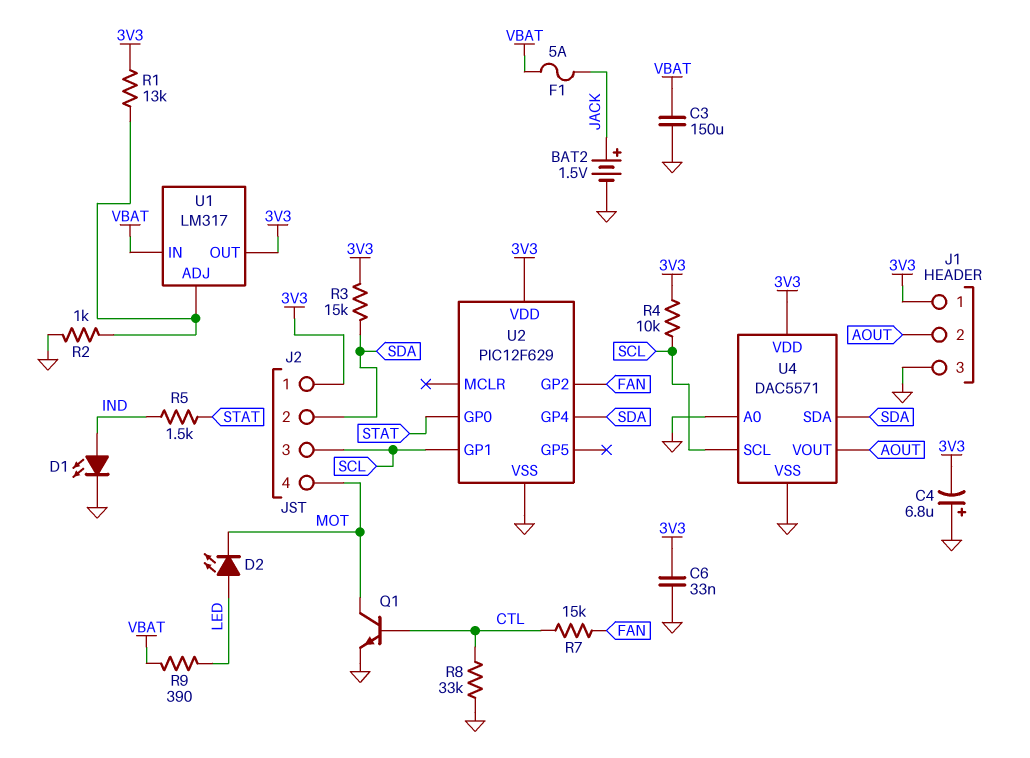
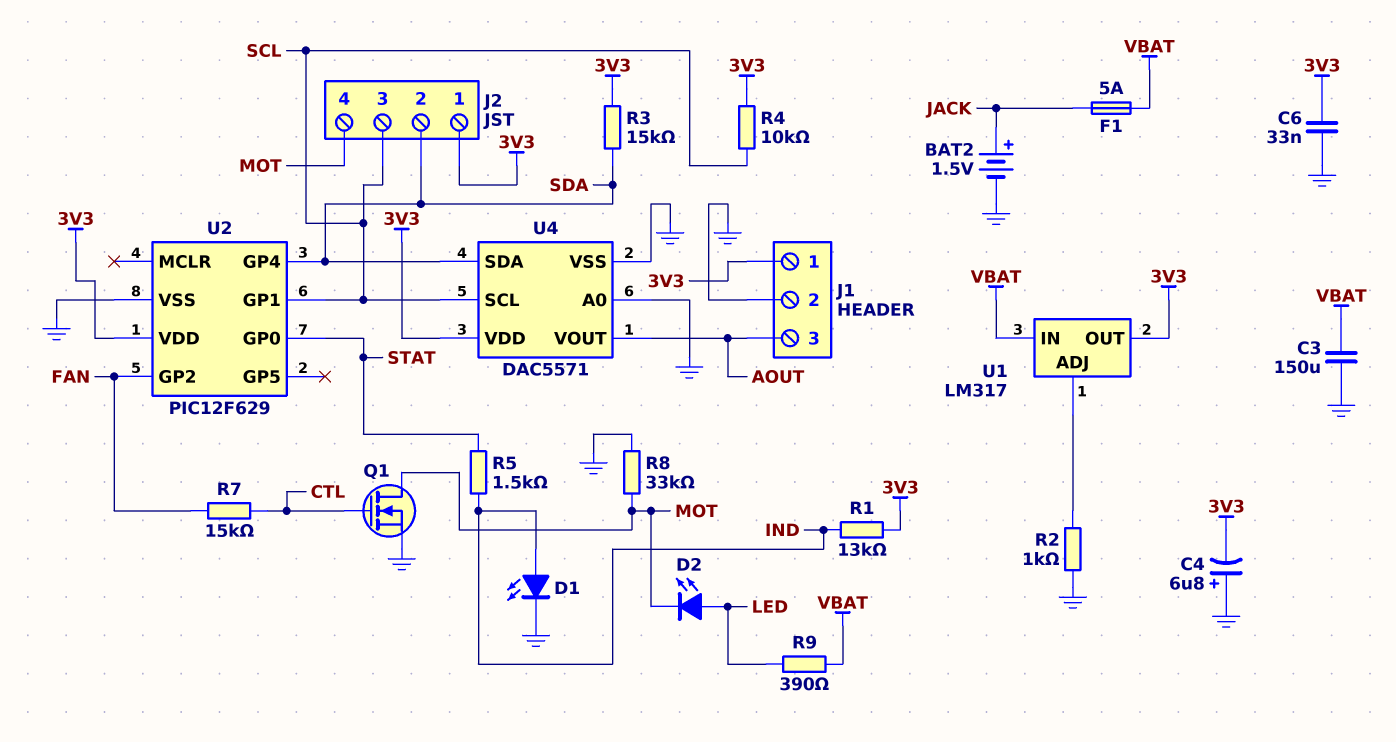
J1 pin 2: AOUT -> GND
J1 pin 3: GND -> AOUT
Q1: NPN (B CTL, C MOT, E GND) -> NMOS (G CTL, D MOT, S GND)
R1: 13k (3V3, U1/ADJ) -> 13k (3V3, IND)
R8: 33k (CTL, GND) -> 33k (GND, MOT)

